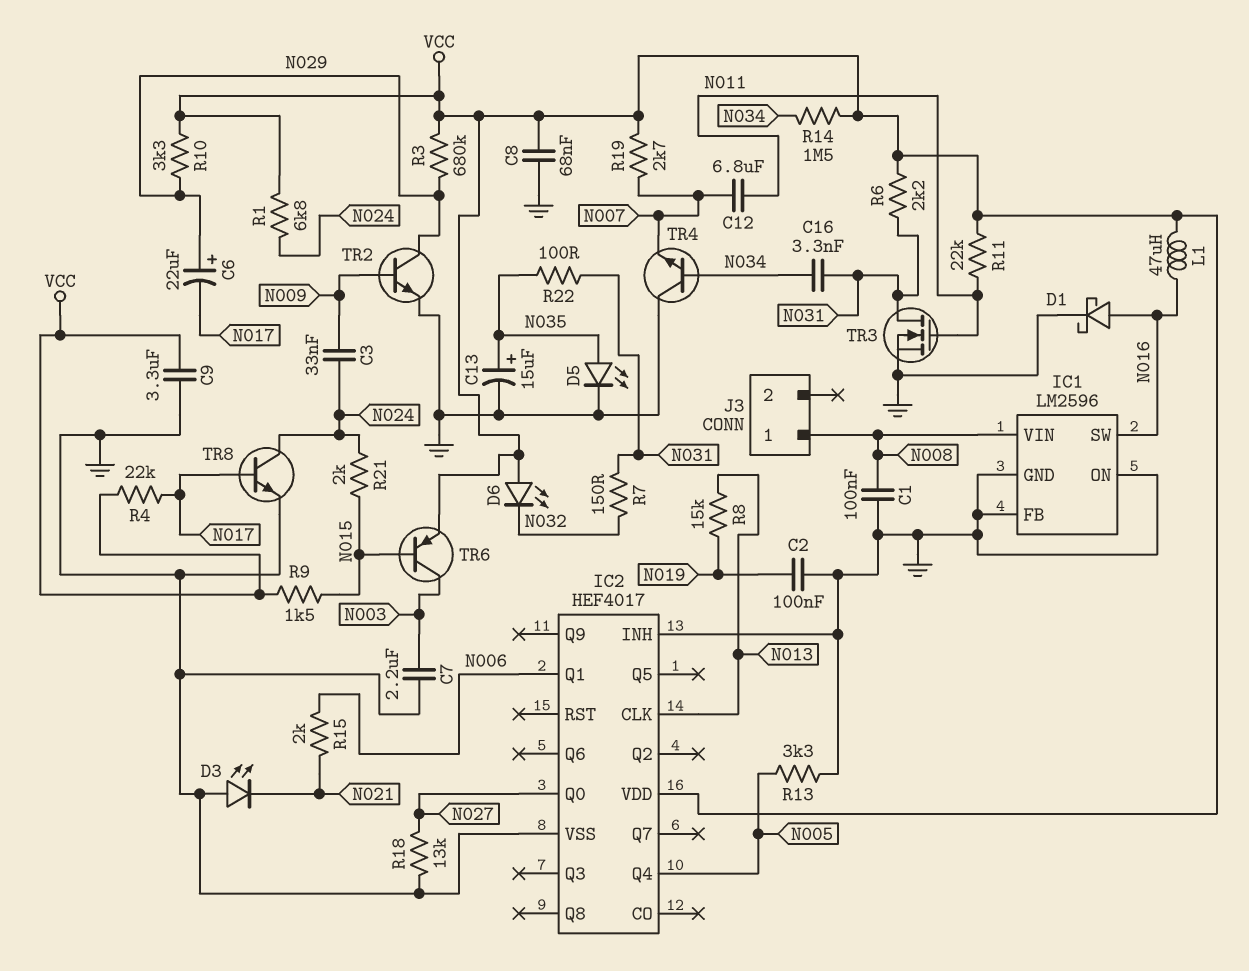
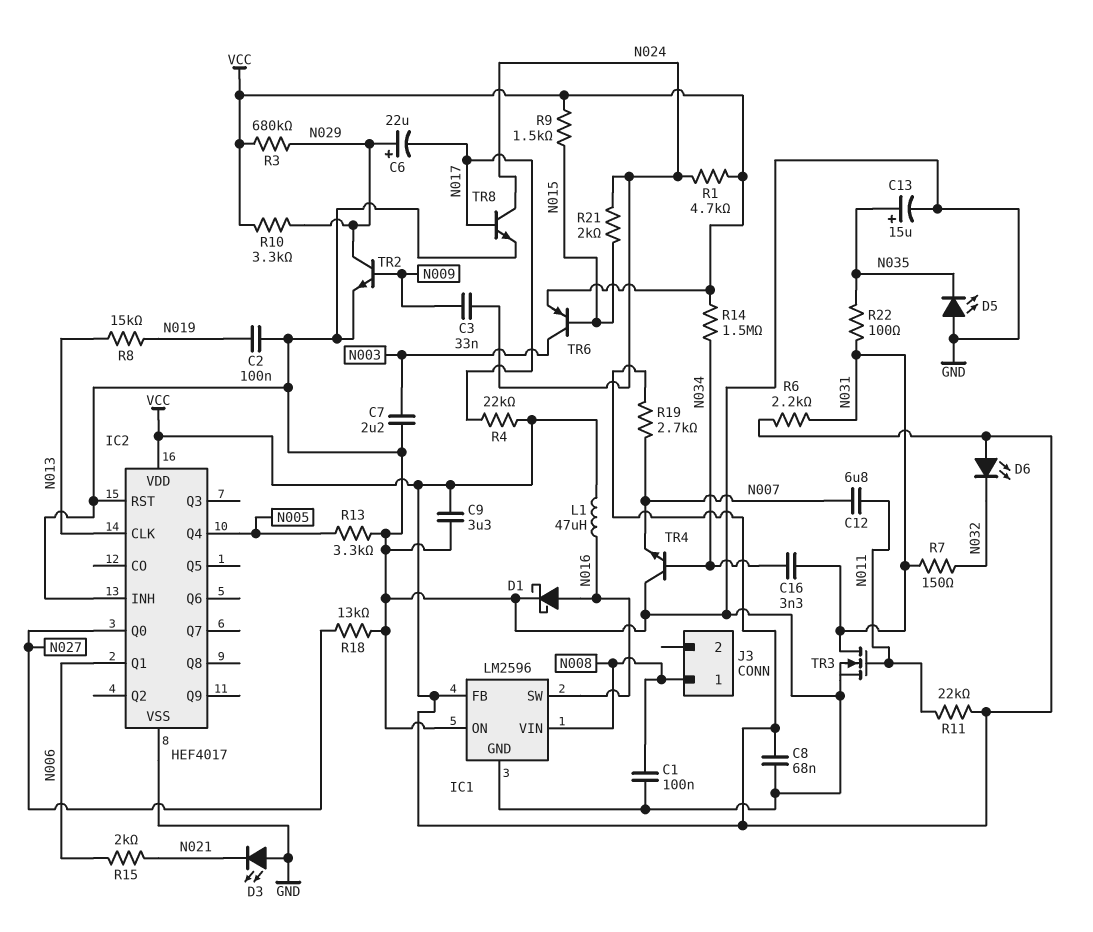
D5: LED (A N035, K GND) -> LED (A GND, K N035)
IC1 pin FB: GND -> VCC
IC2 pin RST: none -> GND
R1: 6.8k (N024, VCC) -> 4.7k (N024, VCC)

